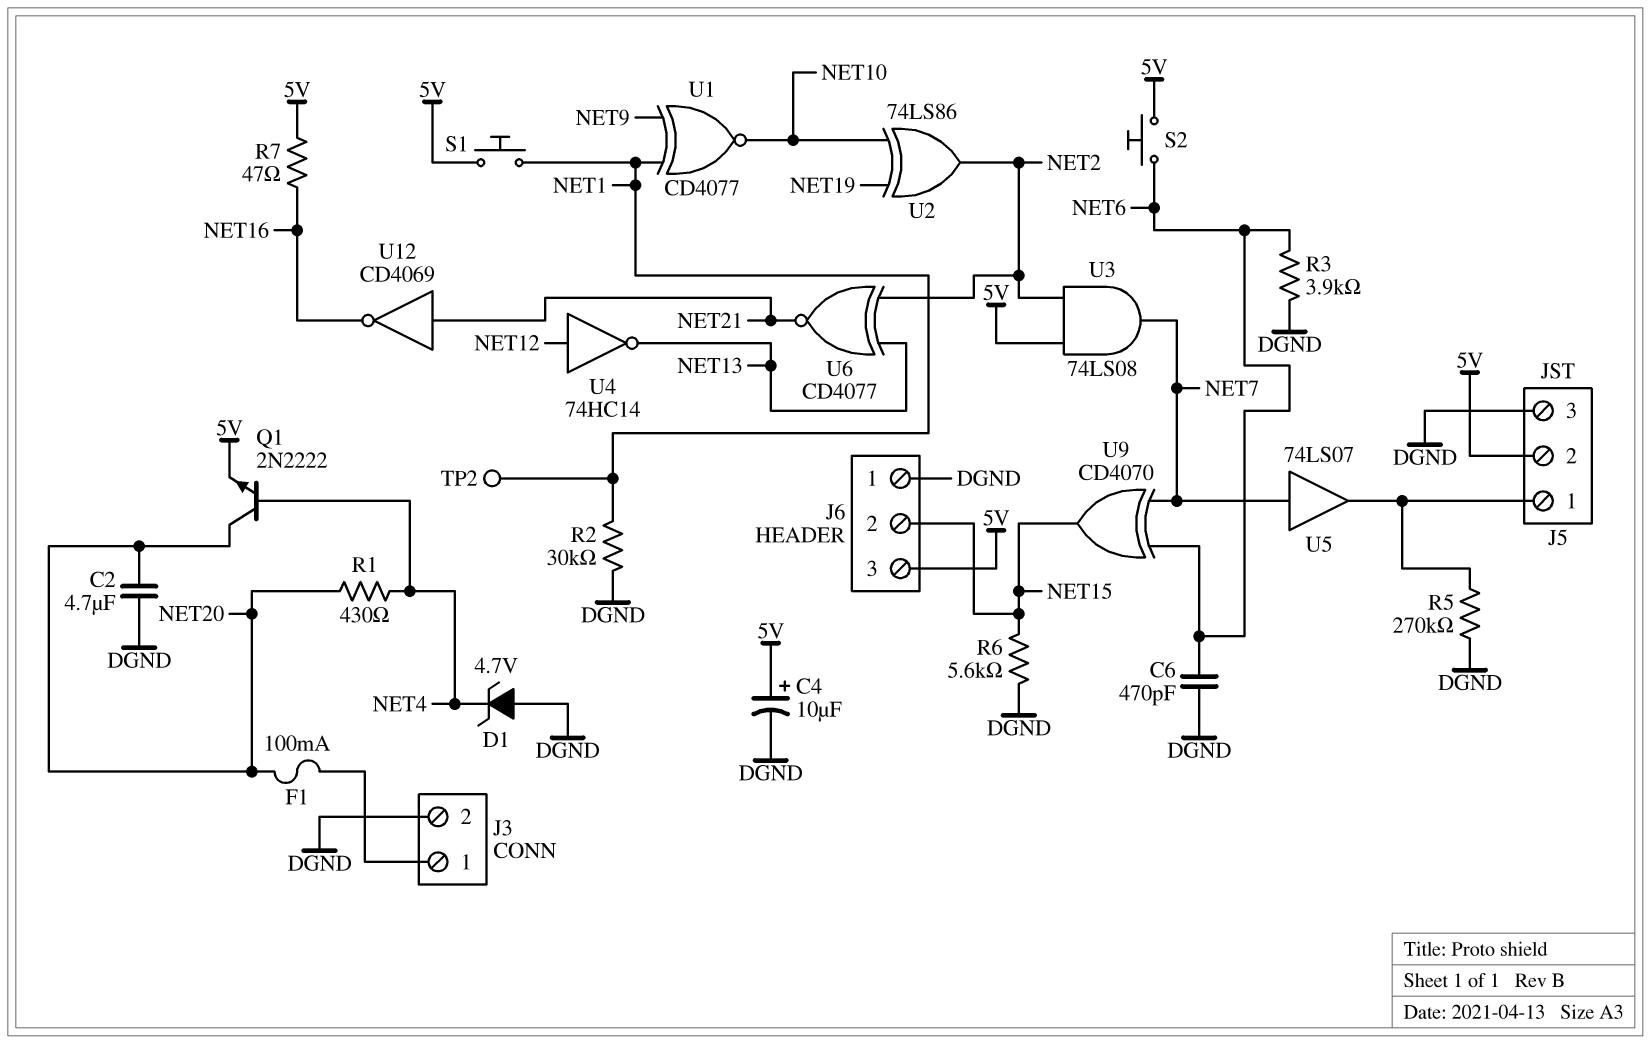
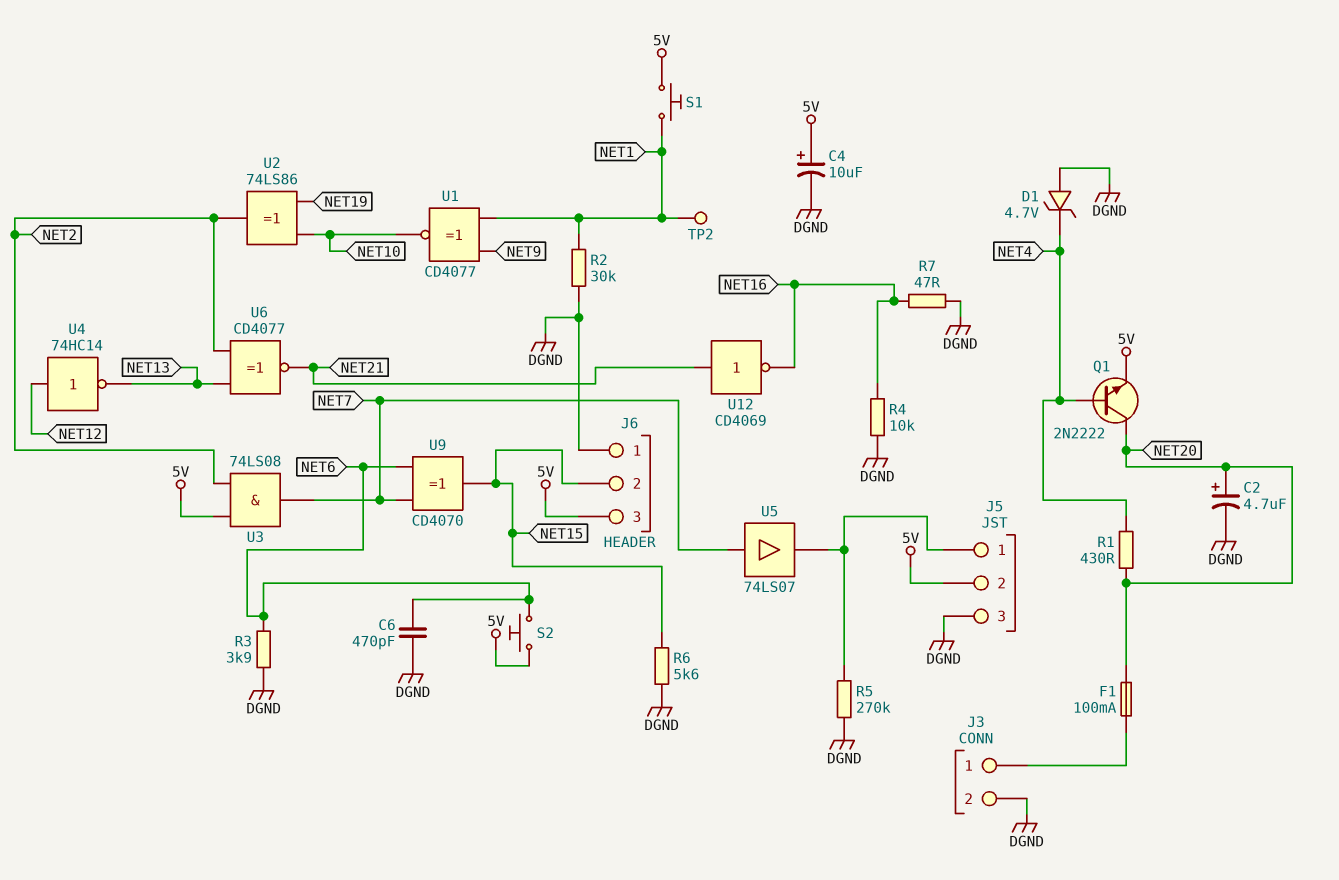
C2: 4.7uF (DGND, NET20) -> 4.7uF (plus NET20, minus DGND)
R4: none -> 10k (DGND, NET16)
R7: 47 (5V, NET16) -> 47 (DGND, NET16)

